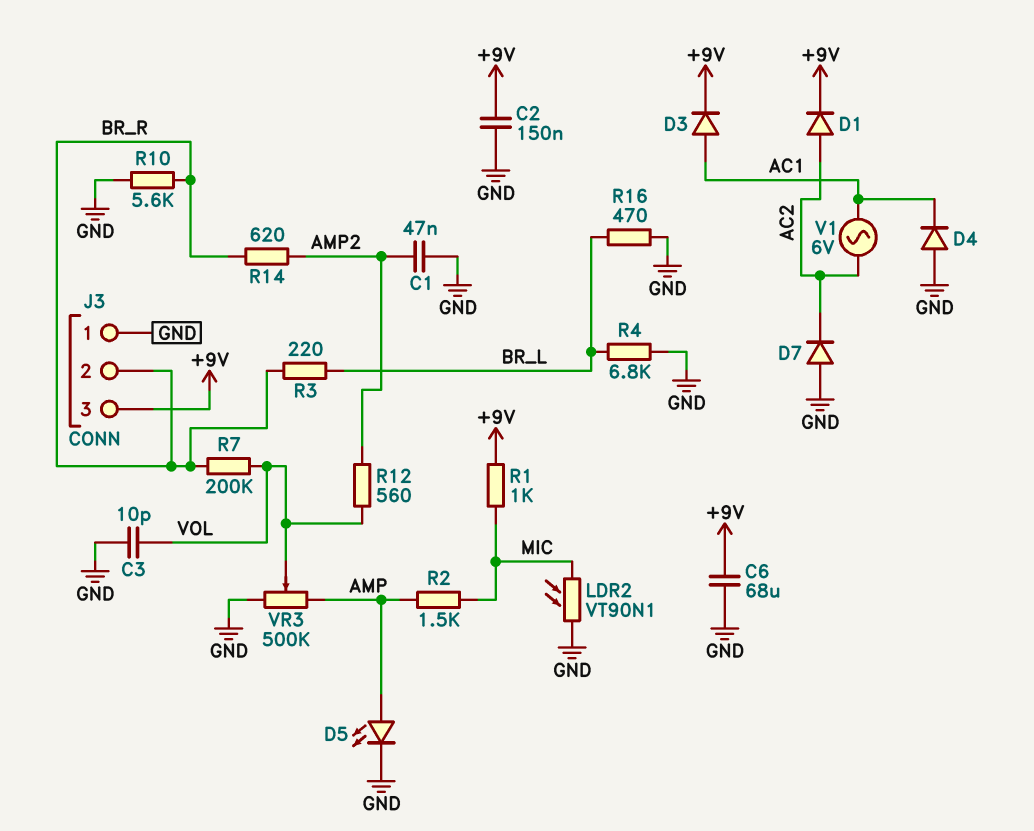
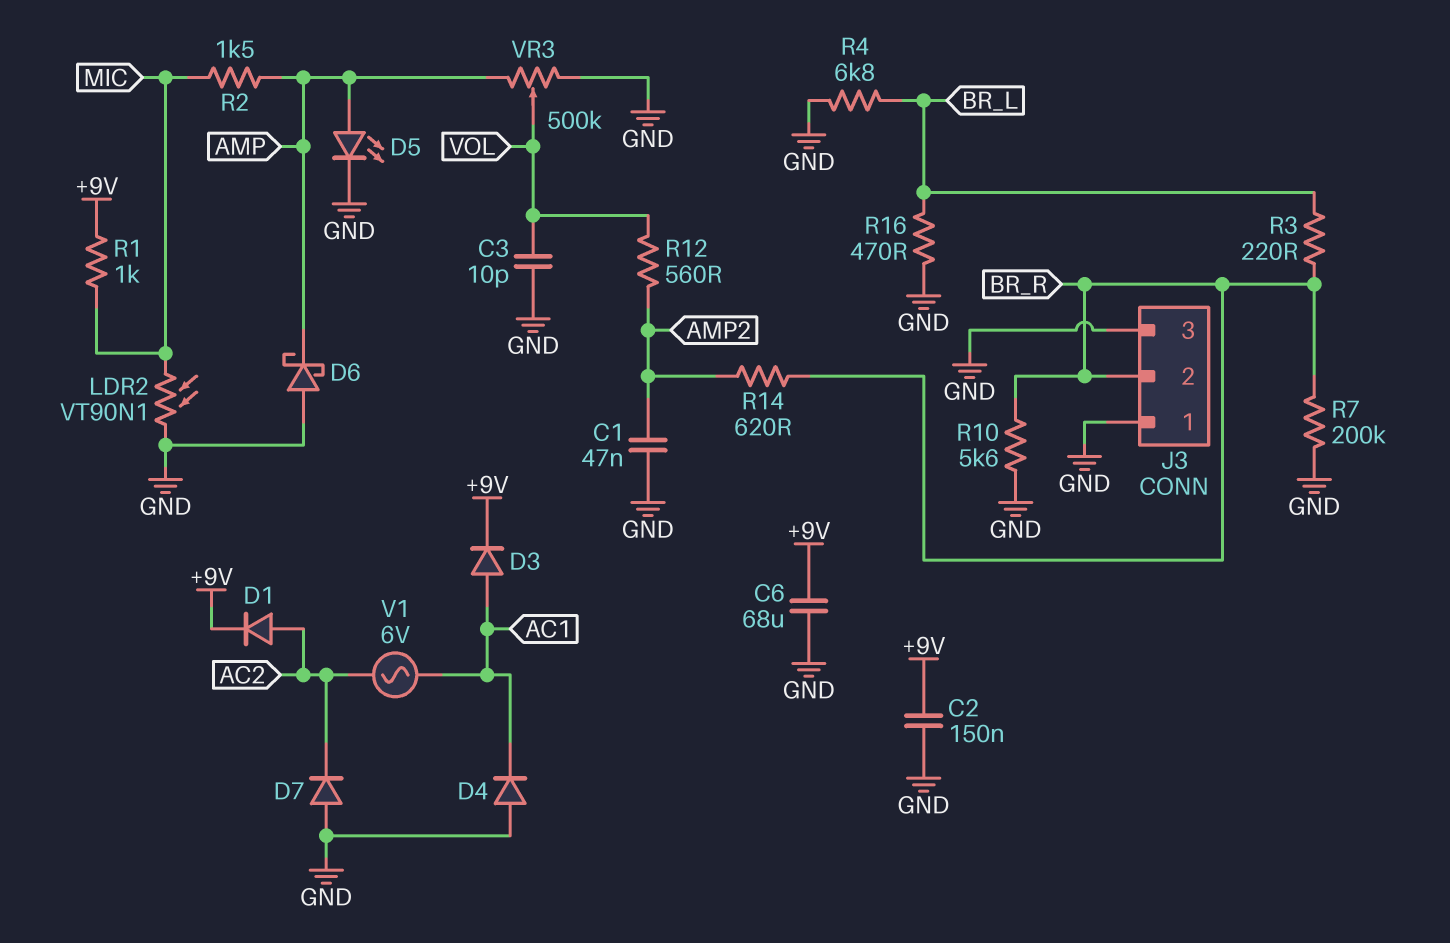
D6: none -> schottky (A GND, K AMP)
J3 pin 3: +9V -> GND
R7: 200k (BR_R, VOL) -> 200k (BR_R, GND)

